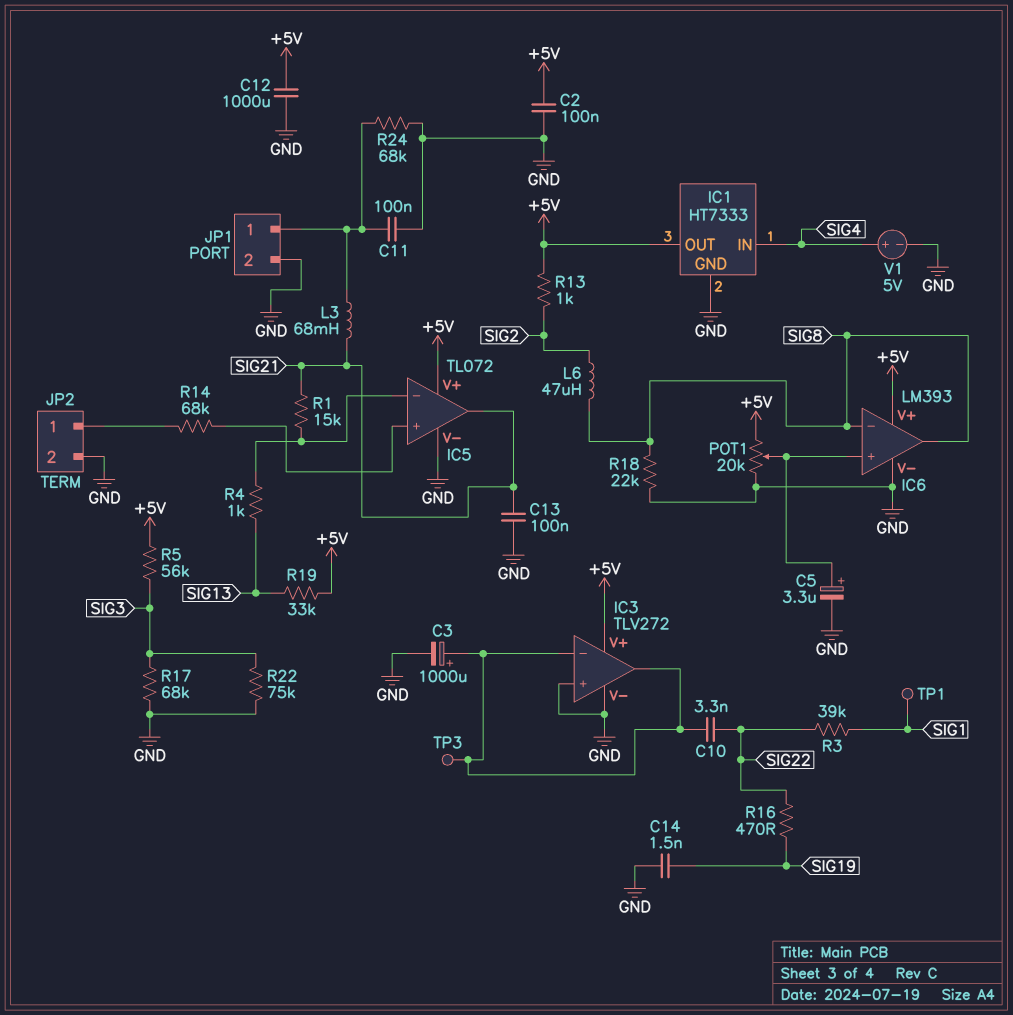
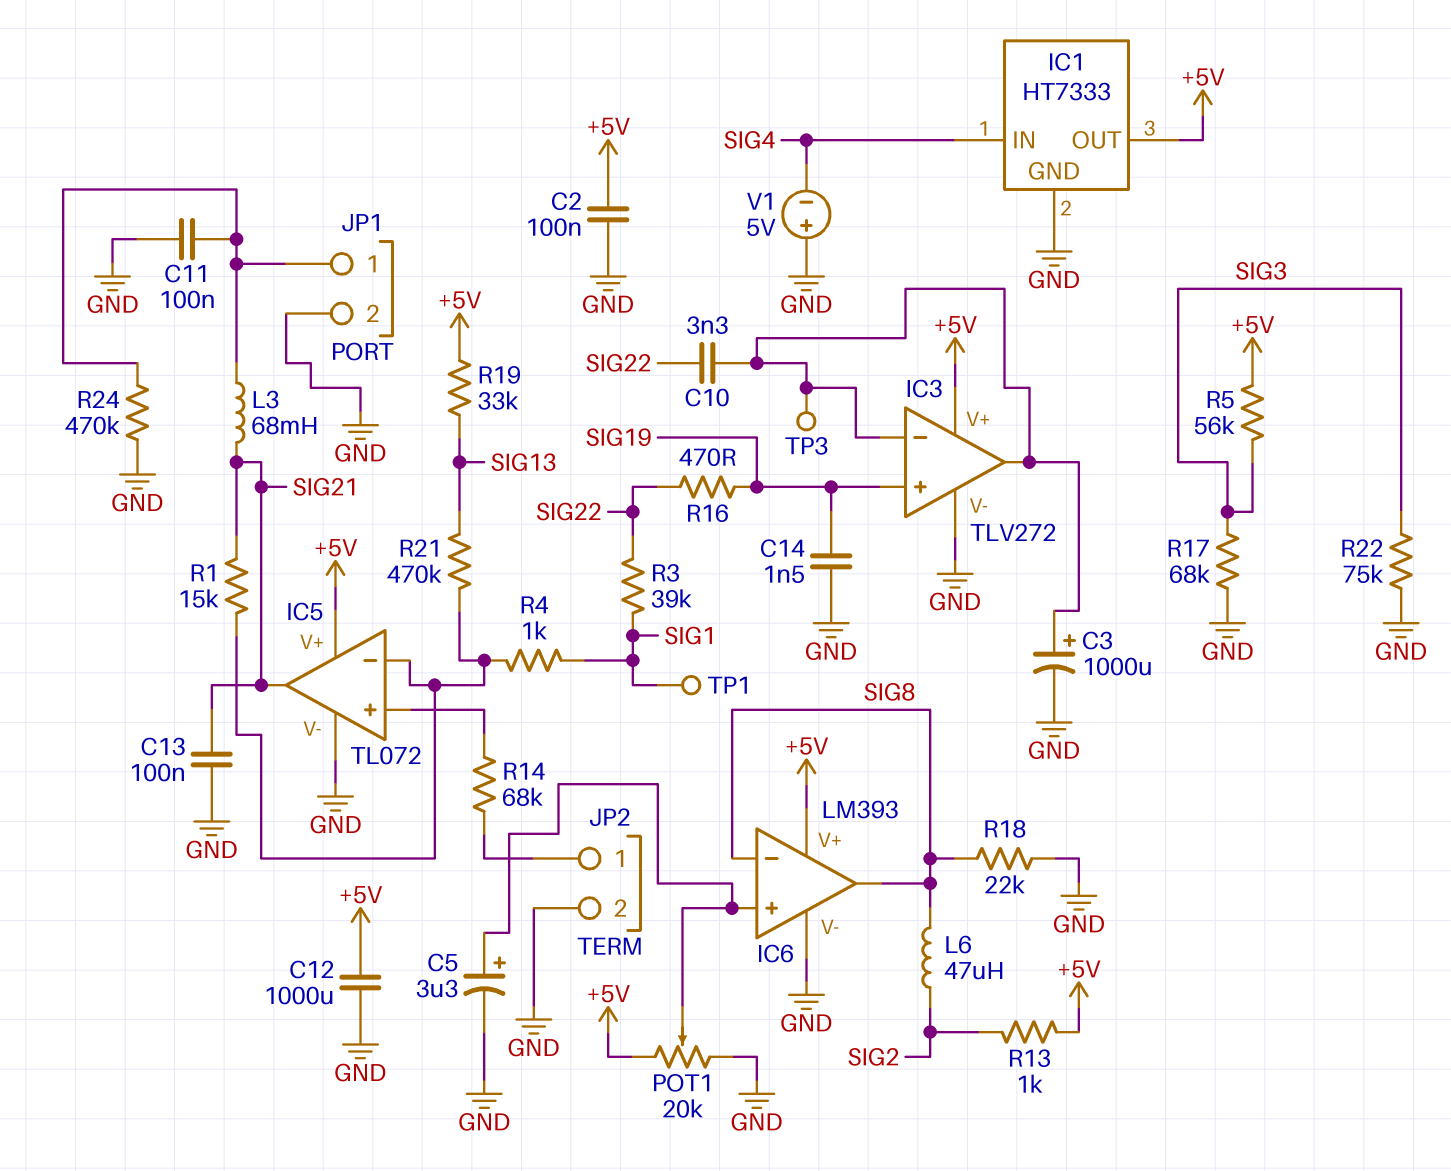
IC3 pin in+: GND -> SIG19
R4: 1k (IC5/in-, SIG13) -> 1k (IC5/in-, SIG1)
R21: none -> 470k (IC5/in-, SIG13)
R24: 68k (GND, JP1/1) -> 470k (GND, JP1/1)
V1: 5V (plus SIG4, minus GND) -> 5V (plus GND, minus SIG4)

